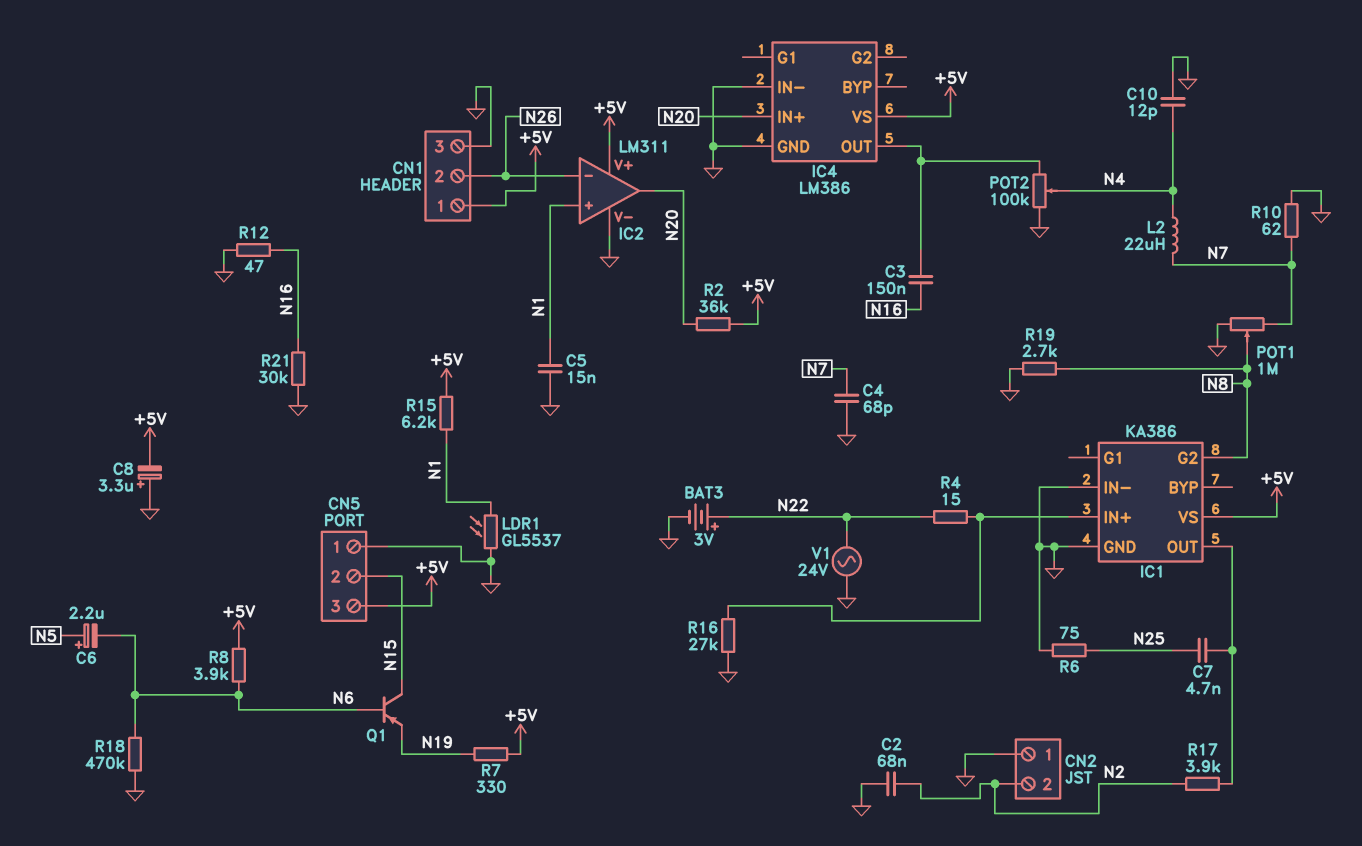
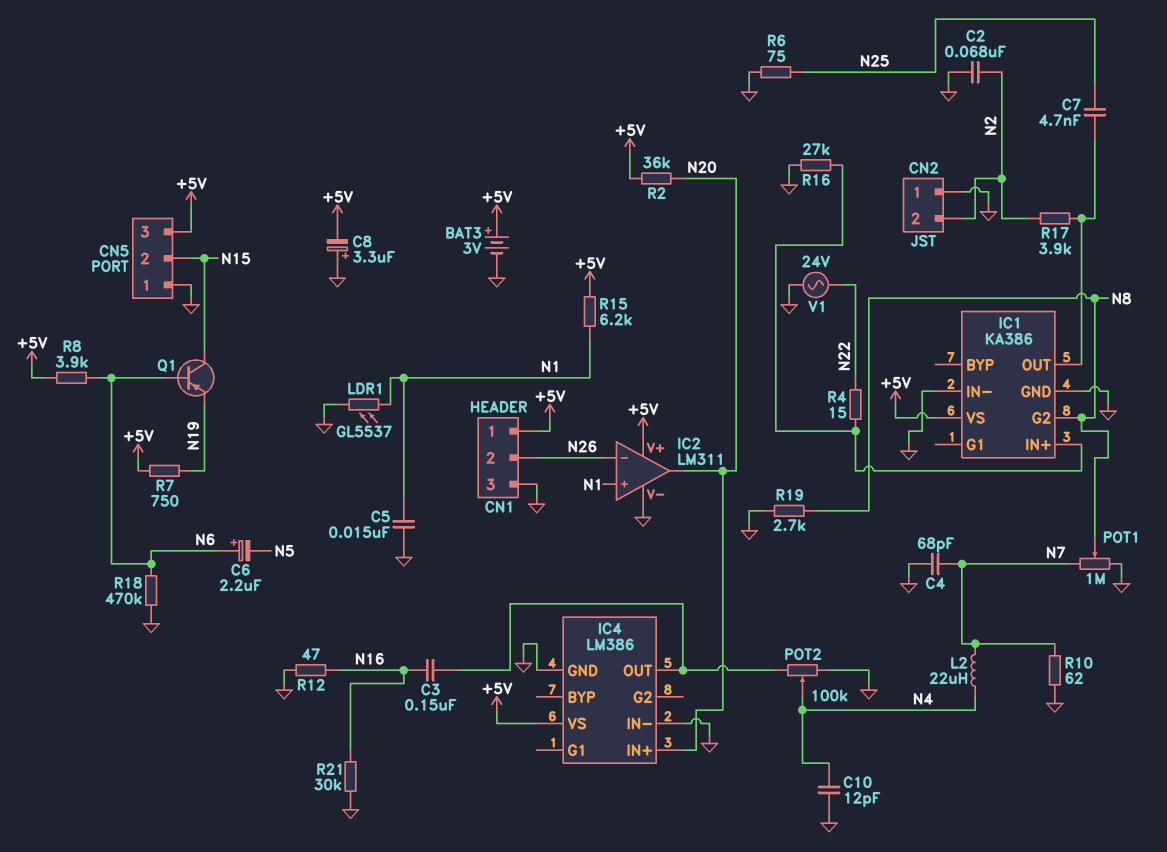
BAT3: 3V (plus N22, minus GND) -> 3V (plus +5V, minus GND)
C6: 2.2uF (plus N5, minus N6) -> 2.2uF (plus N6, minus N5)
R7: 330 (+5V, N19) -> 750 (+5V, N19)

